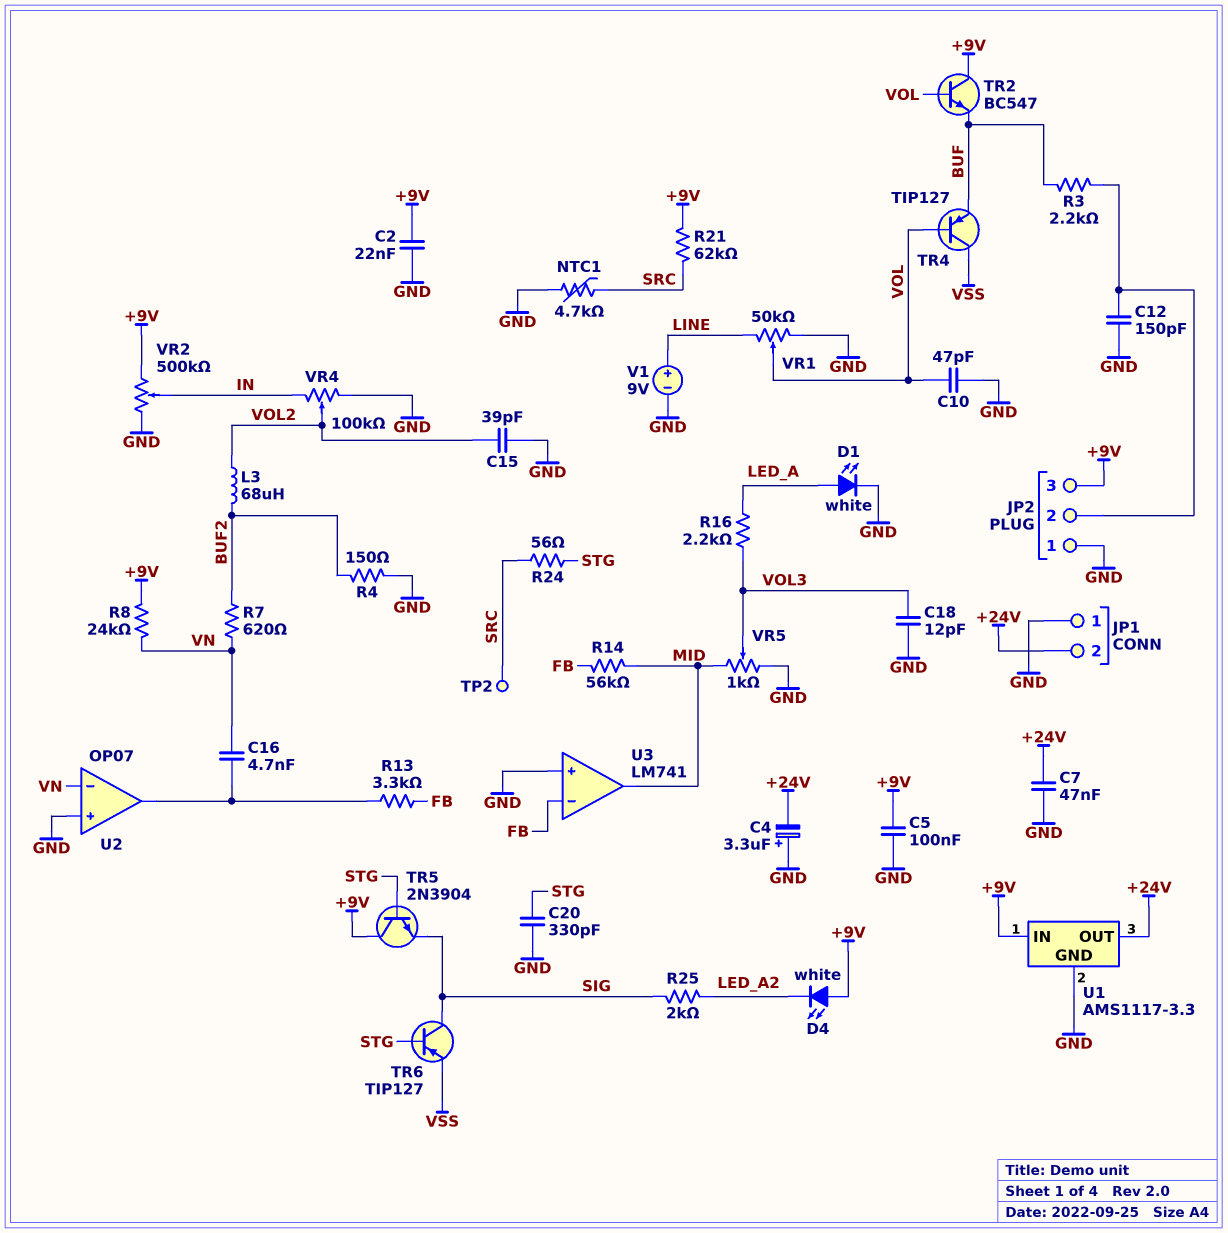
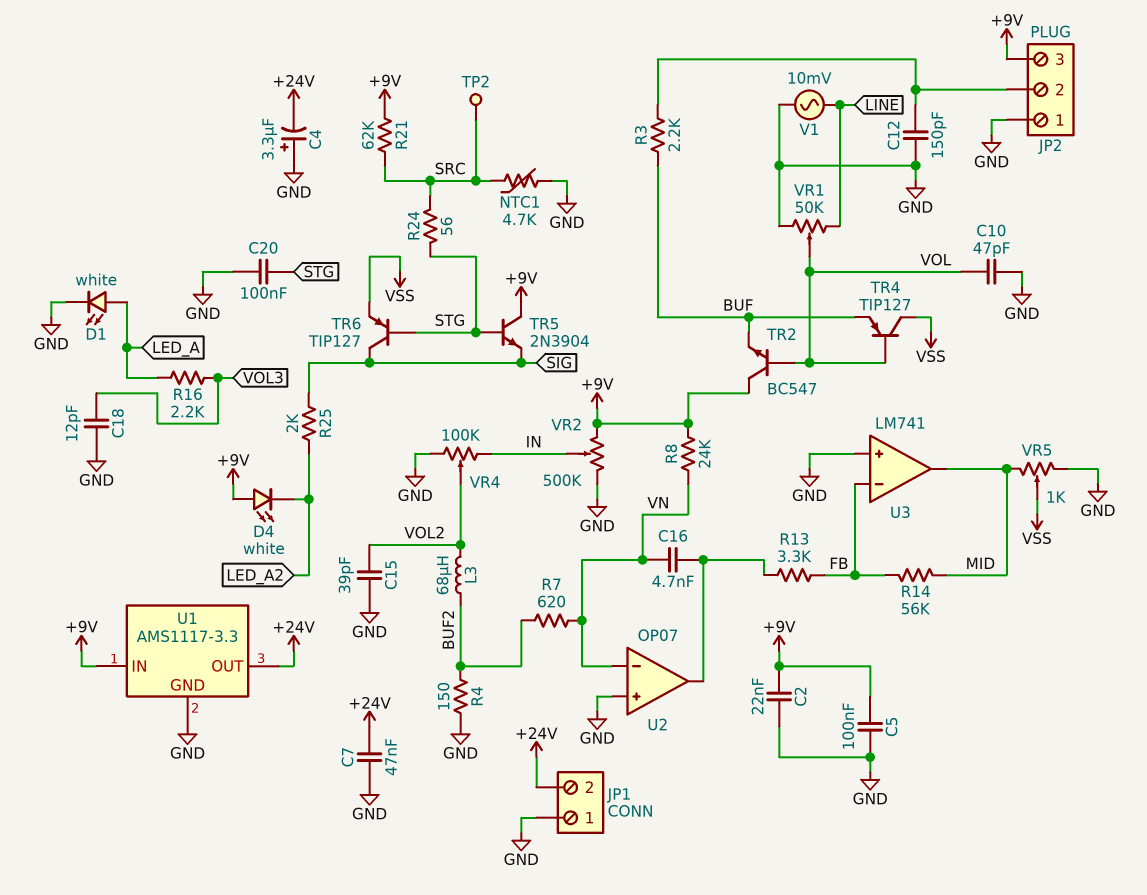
C20: 330pF (GND, STG) -> 100nF (GND, STG)
V1: 9V (plus LINE, minus GND) -> AC 10mV (GND, LINE)
VR5: 1k (GND, MID, wiper VOL3) -> 1k (GND, MID, wiper VSS)

